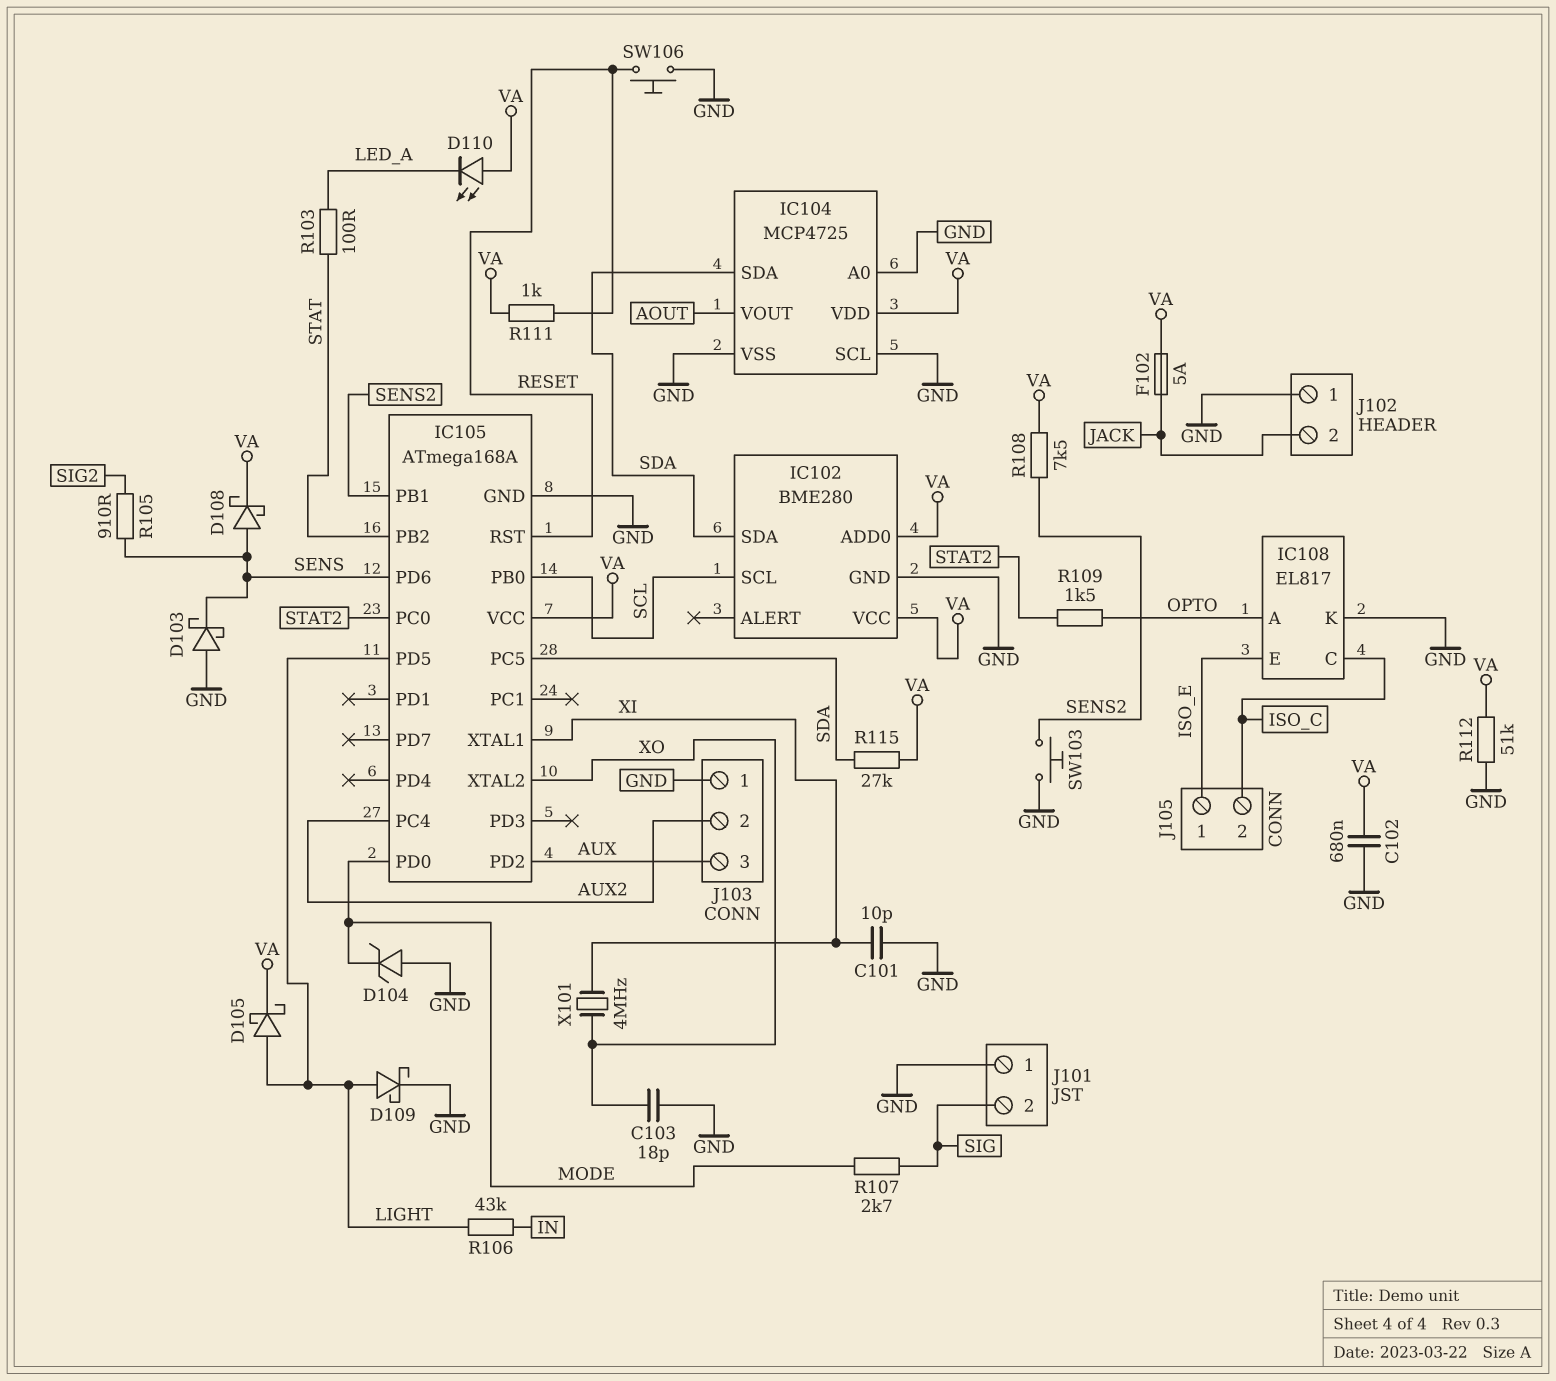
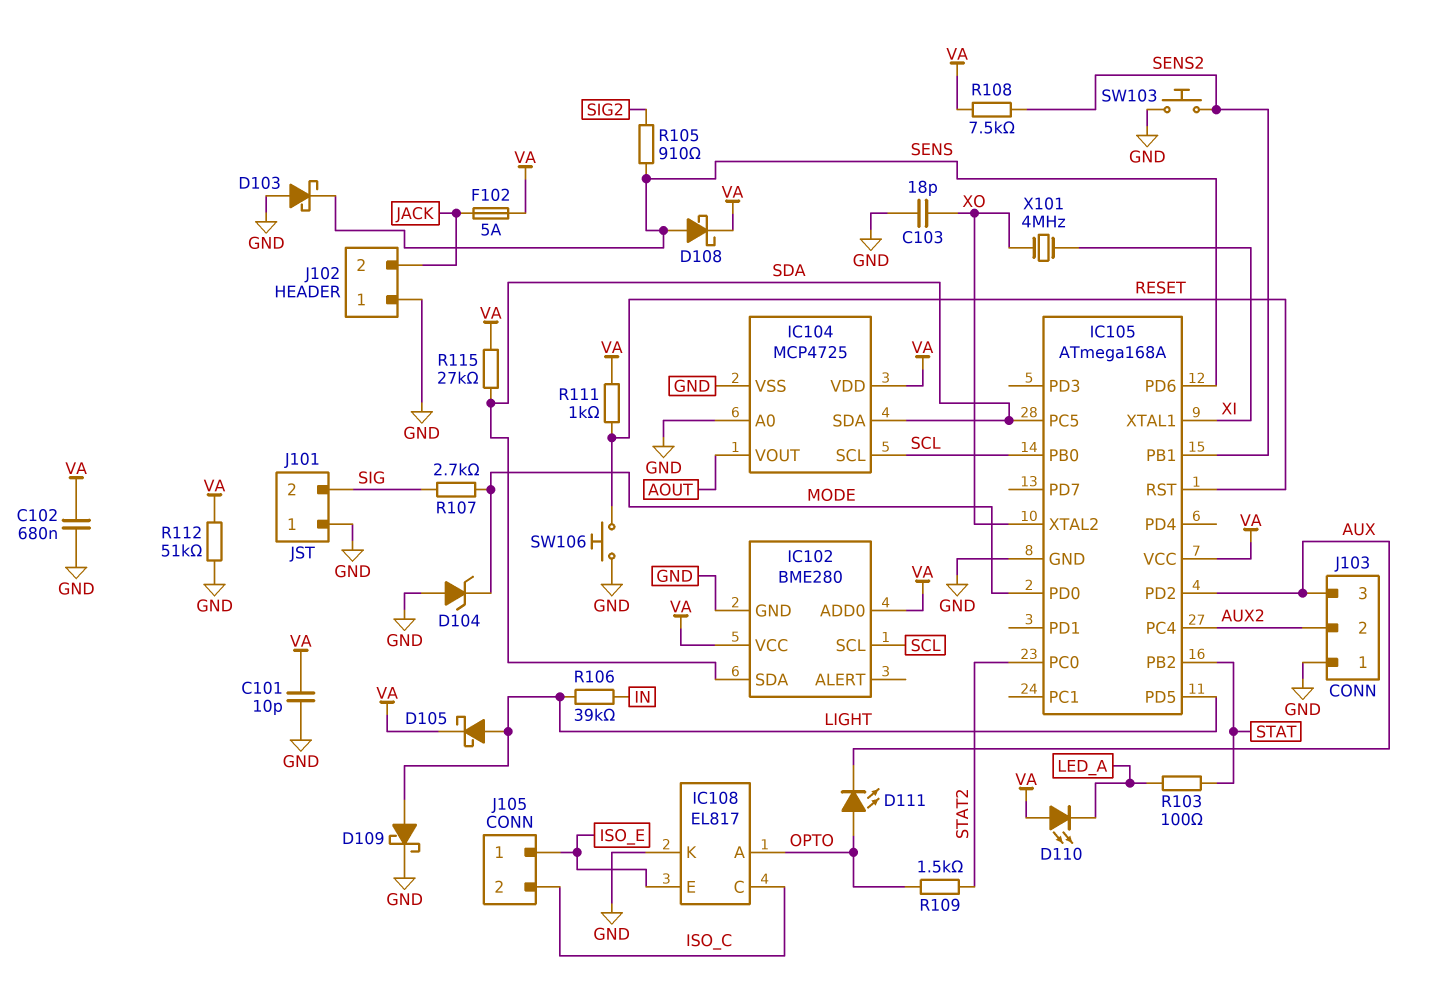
C101: 10pF (GND, XI) -> 10pF (GND, VA)
D111: none -> LED (A OPTO, K AUX)
IC104 pin SCL: GND -> SCL
R106: 43k (IN, LIGHT) -> 39k (IN, LIGHT)

